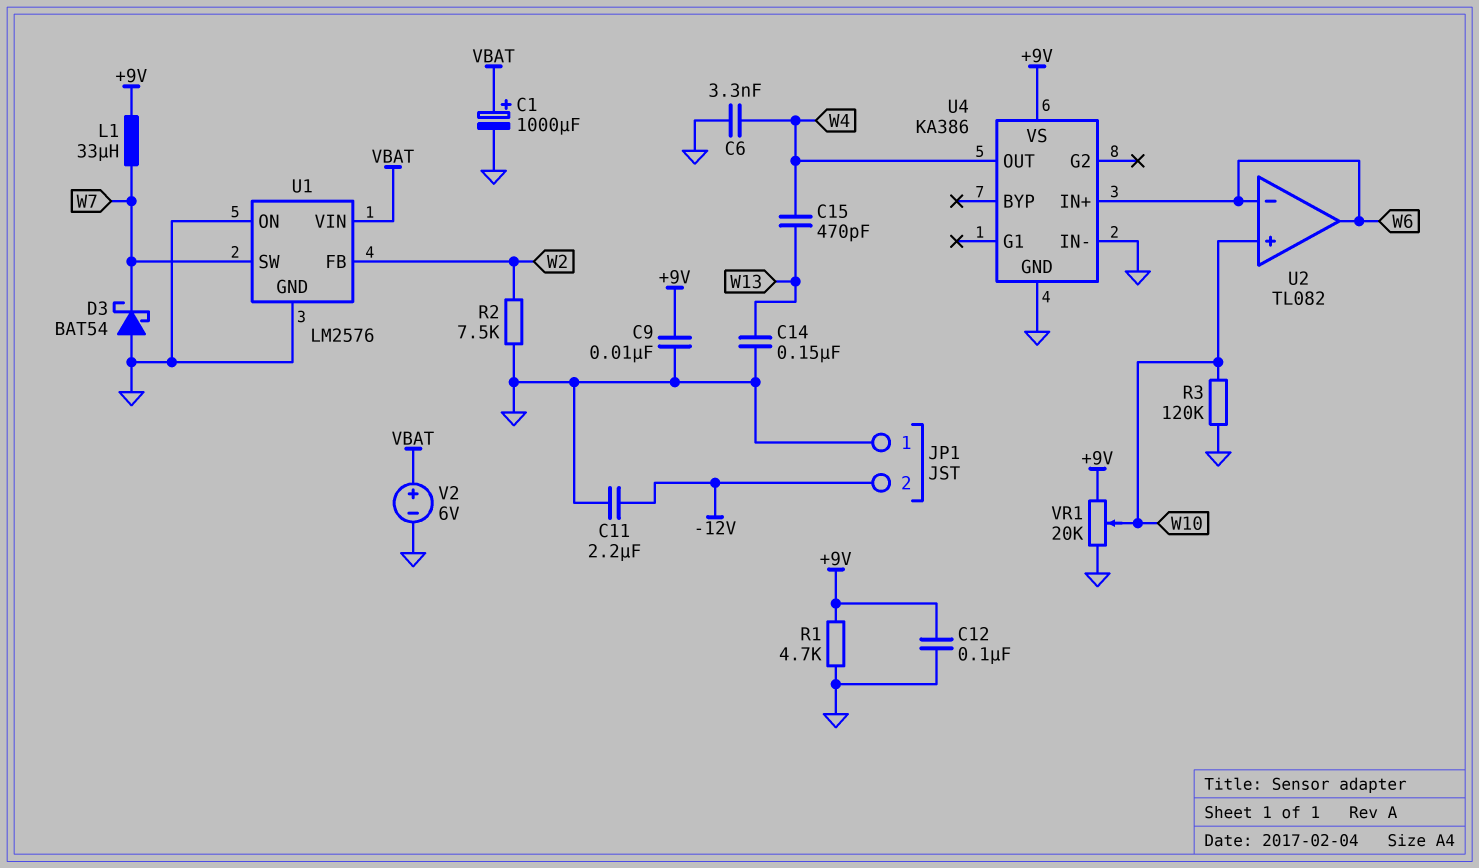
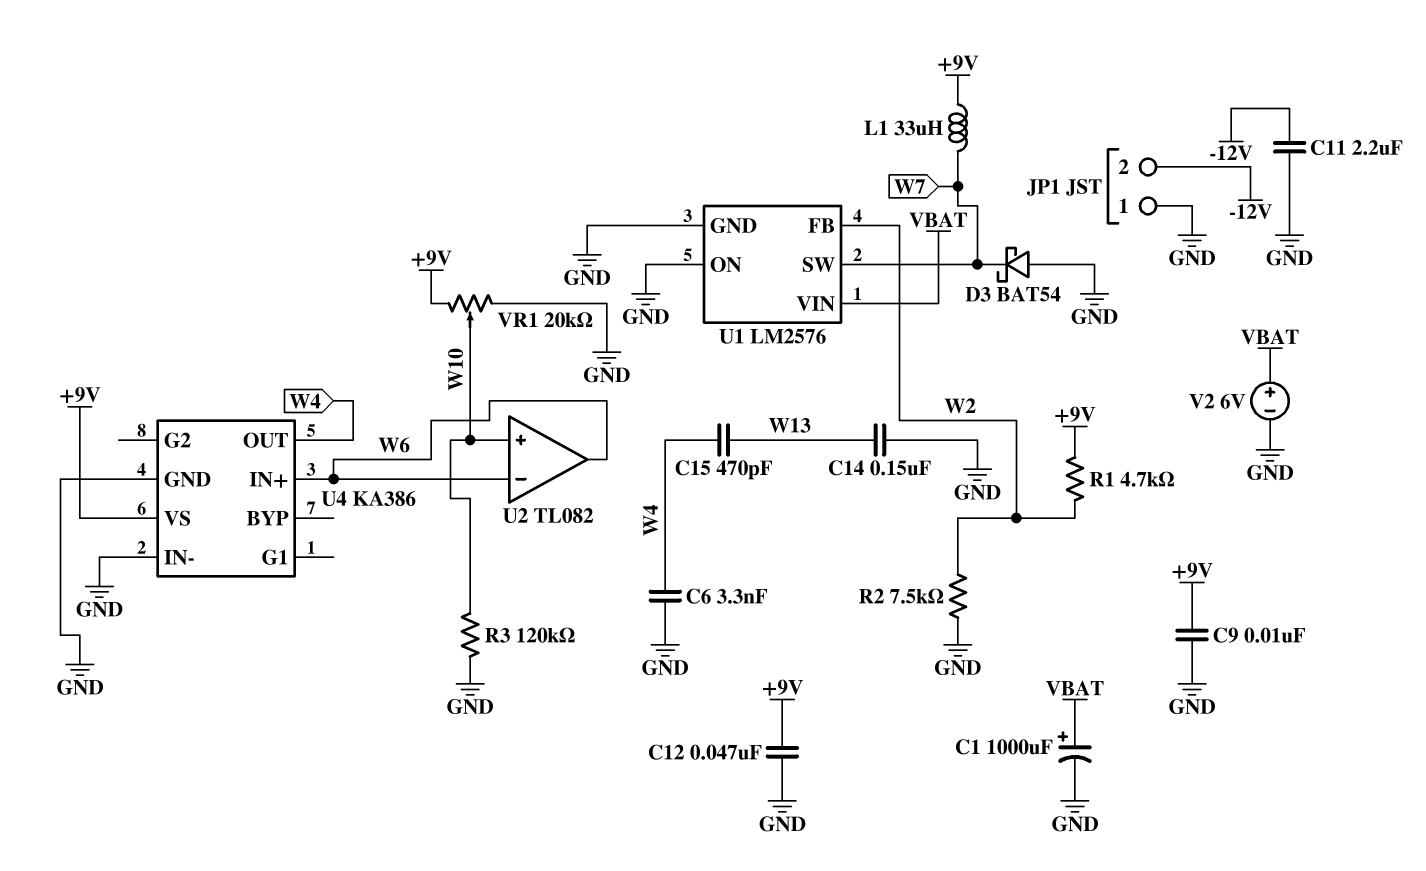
C12: 100nF (+9V, GND) -> 47nF (+9V, GND)
R1: 4.7k (+9V, GND) -> 4.7k (+9V, W2)

